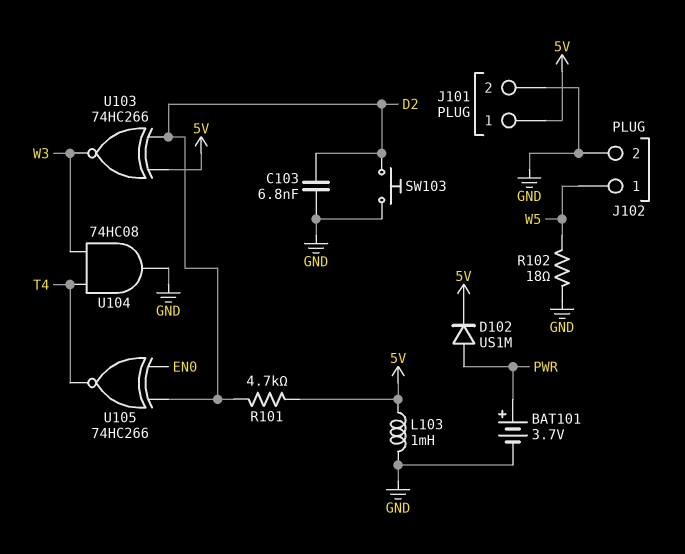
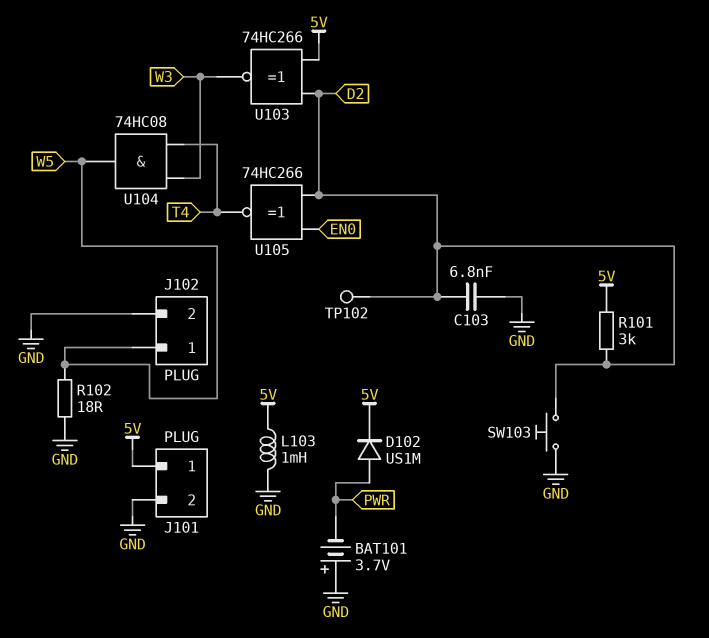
BAT101: 3.7V (plus PWR, minus GND) -> 3.7V (plus GND, minus PWR)
R101: 4.7k (5V, D2) -> 3k (5V, D2)
TP102: none -> test point (D2)
U104: AND 74HC08 (in T4, in W3, out GND) -> AND 74HC08 (in T4, in W3, out W5)

